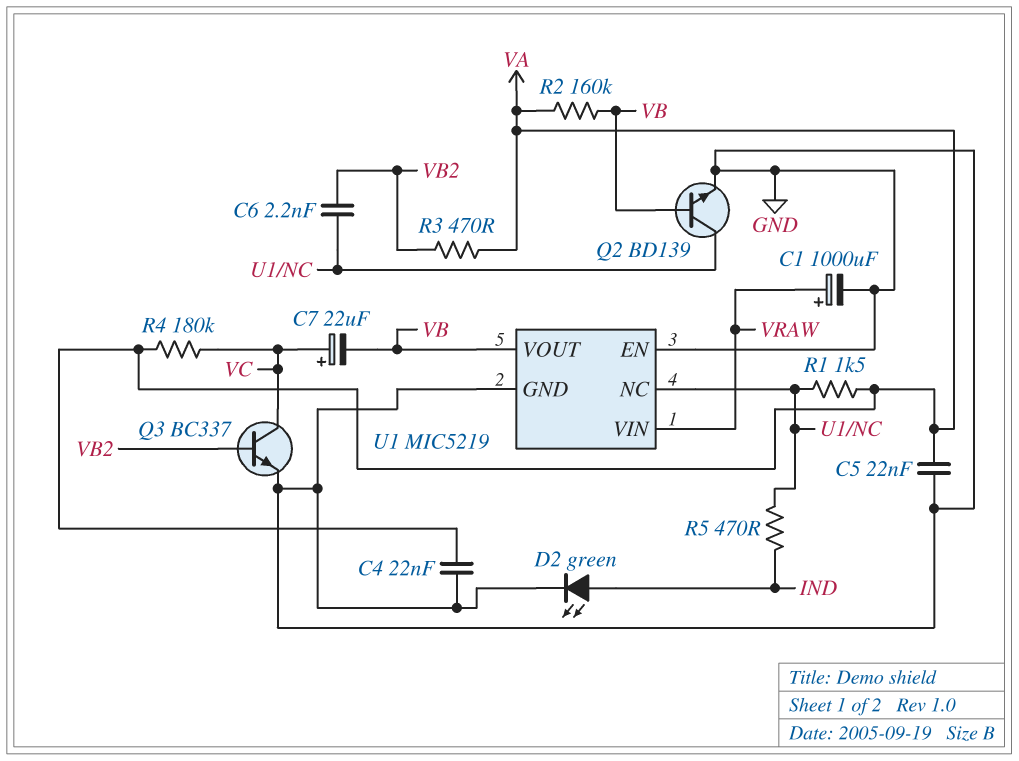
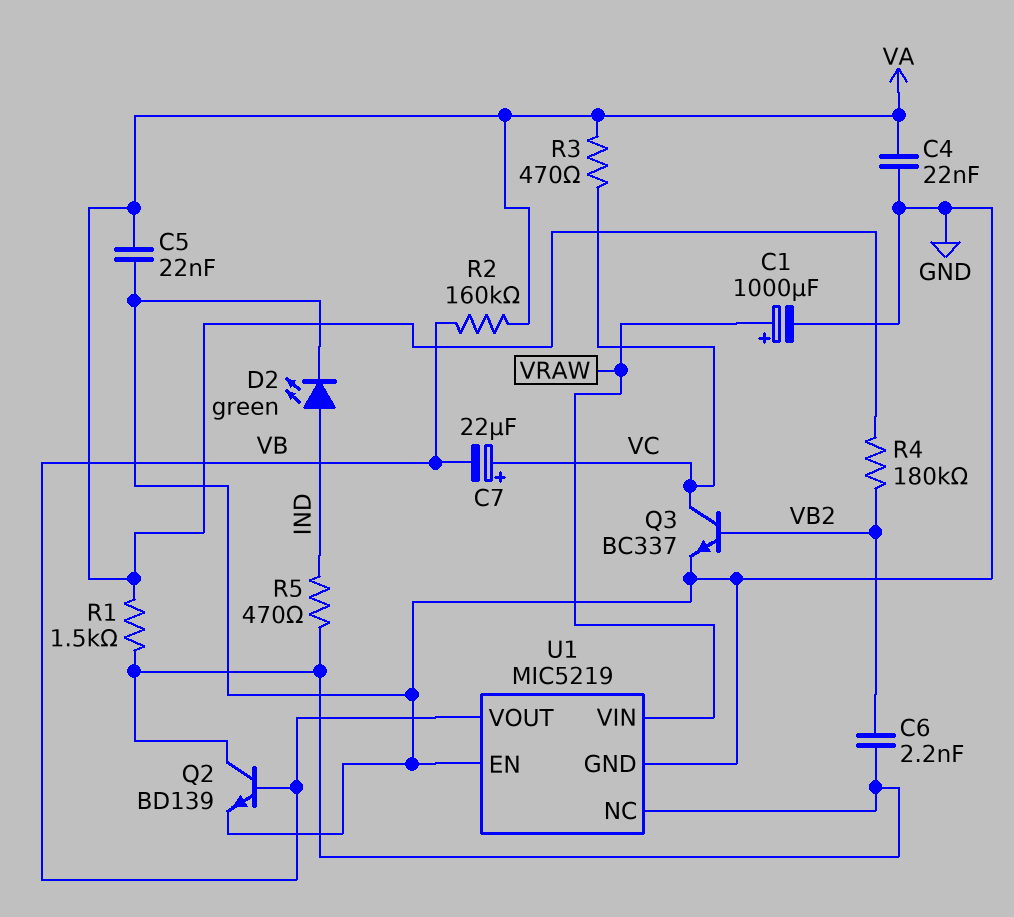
R3: 470 (VA, VB2) -> 470 (VA, VC)
R4: 180k (VA, VC) -> 180k (VA, VB2)

